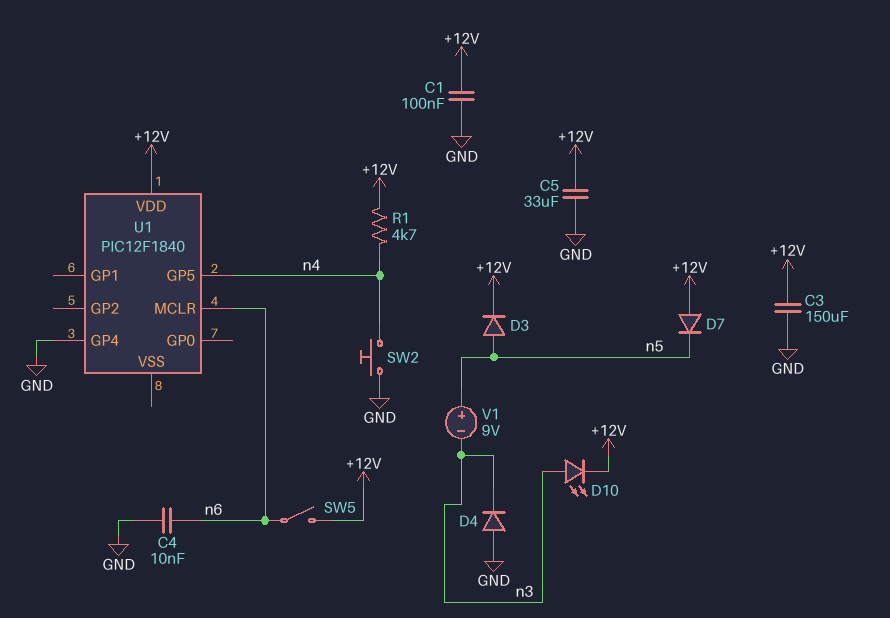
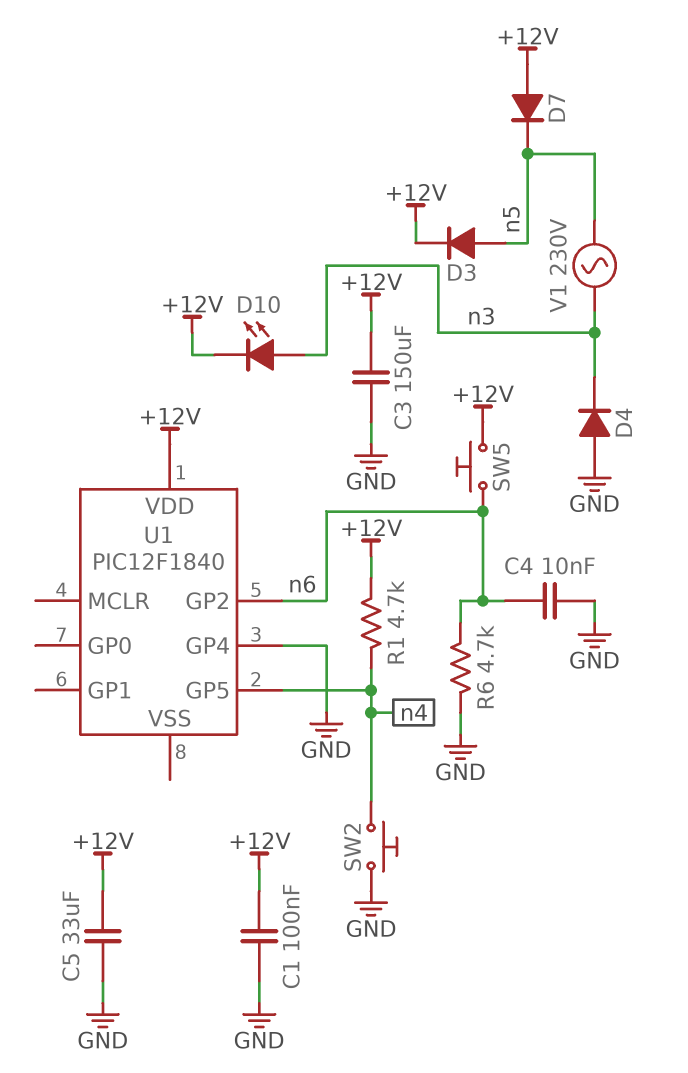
R6: none -> 4.7k (GND, n6)
SW5: switch (+12V, n6) -> button (+12V, n6)
U1 pin GP2: none -> n6
U1 pin MCLR: n6 -> none
V1: 9V (plus n5, minus n3) -> AC 230V (n3, n5)

